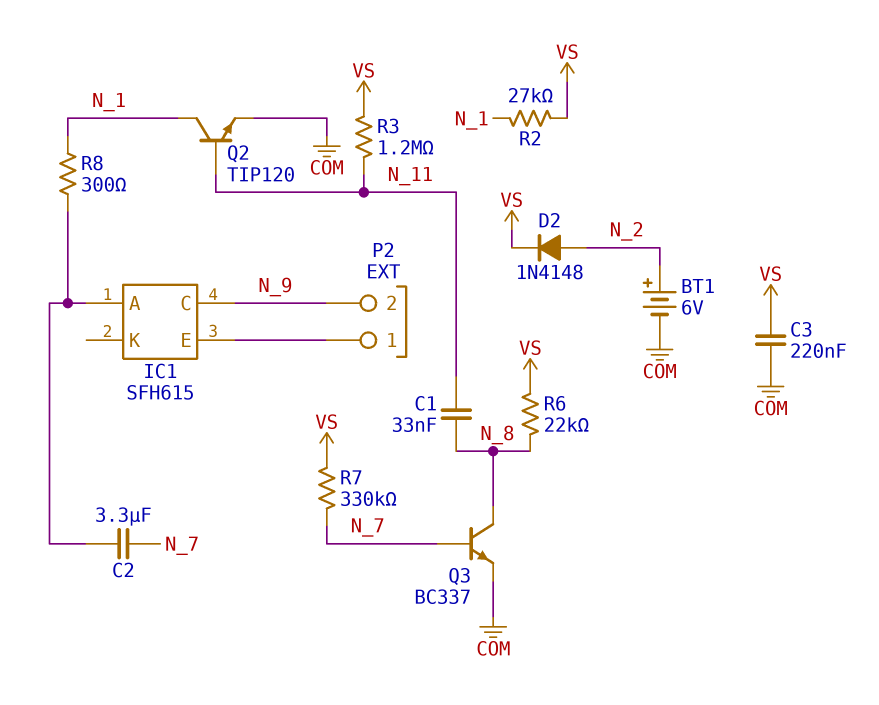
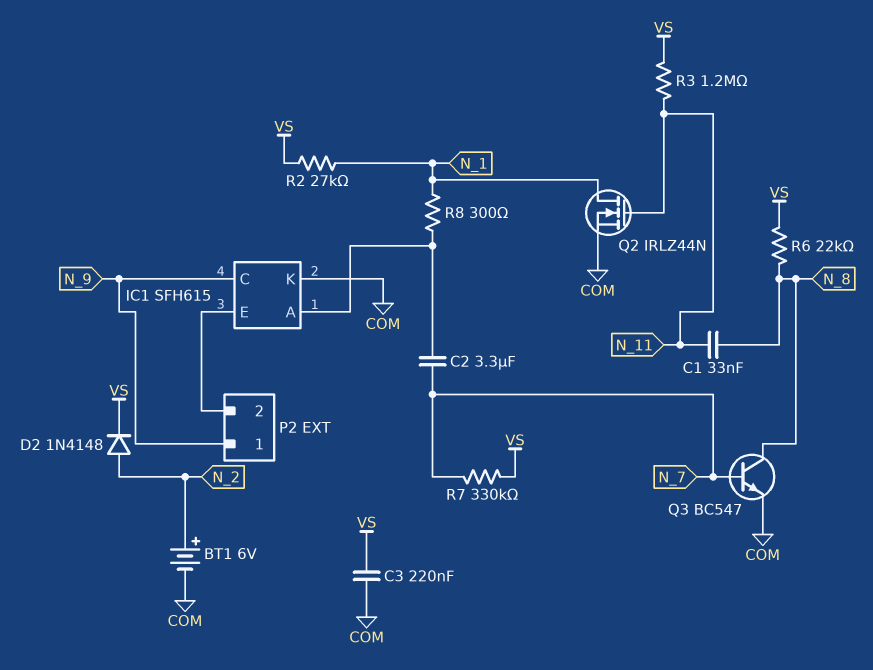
IC1 pin K: none -> COM
P2 pin 1: IC1/E -> N_9
P2 pin 2: N_9 -> IC1/E
Q2: NPN TIP120 (B N_11, C N_1, E COM) -> NMOS IRLZ44N (G N_11, D N_1, S COM)
Q3: NPN BC337 (B N_7, C N_8, E COM) -> NPN BC547 (B N_7, C N_8, E COM)

